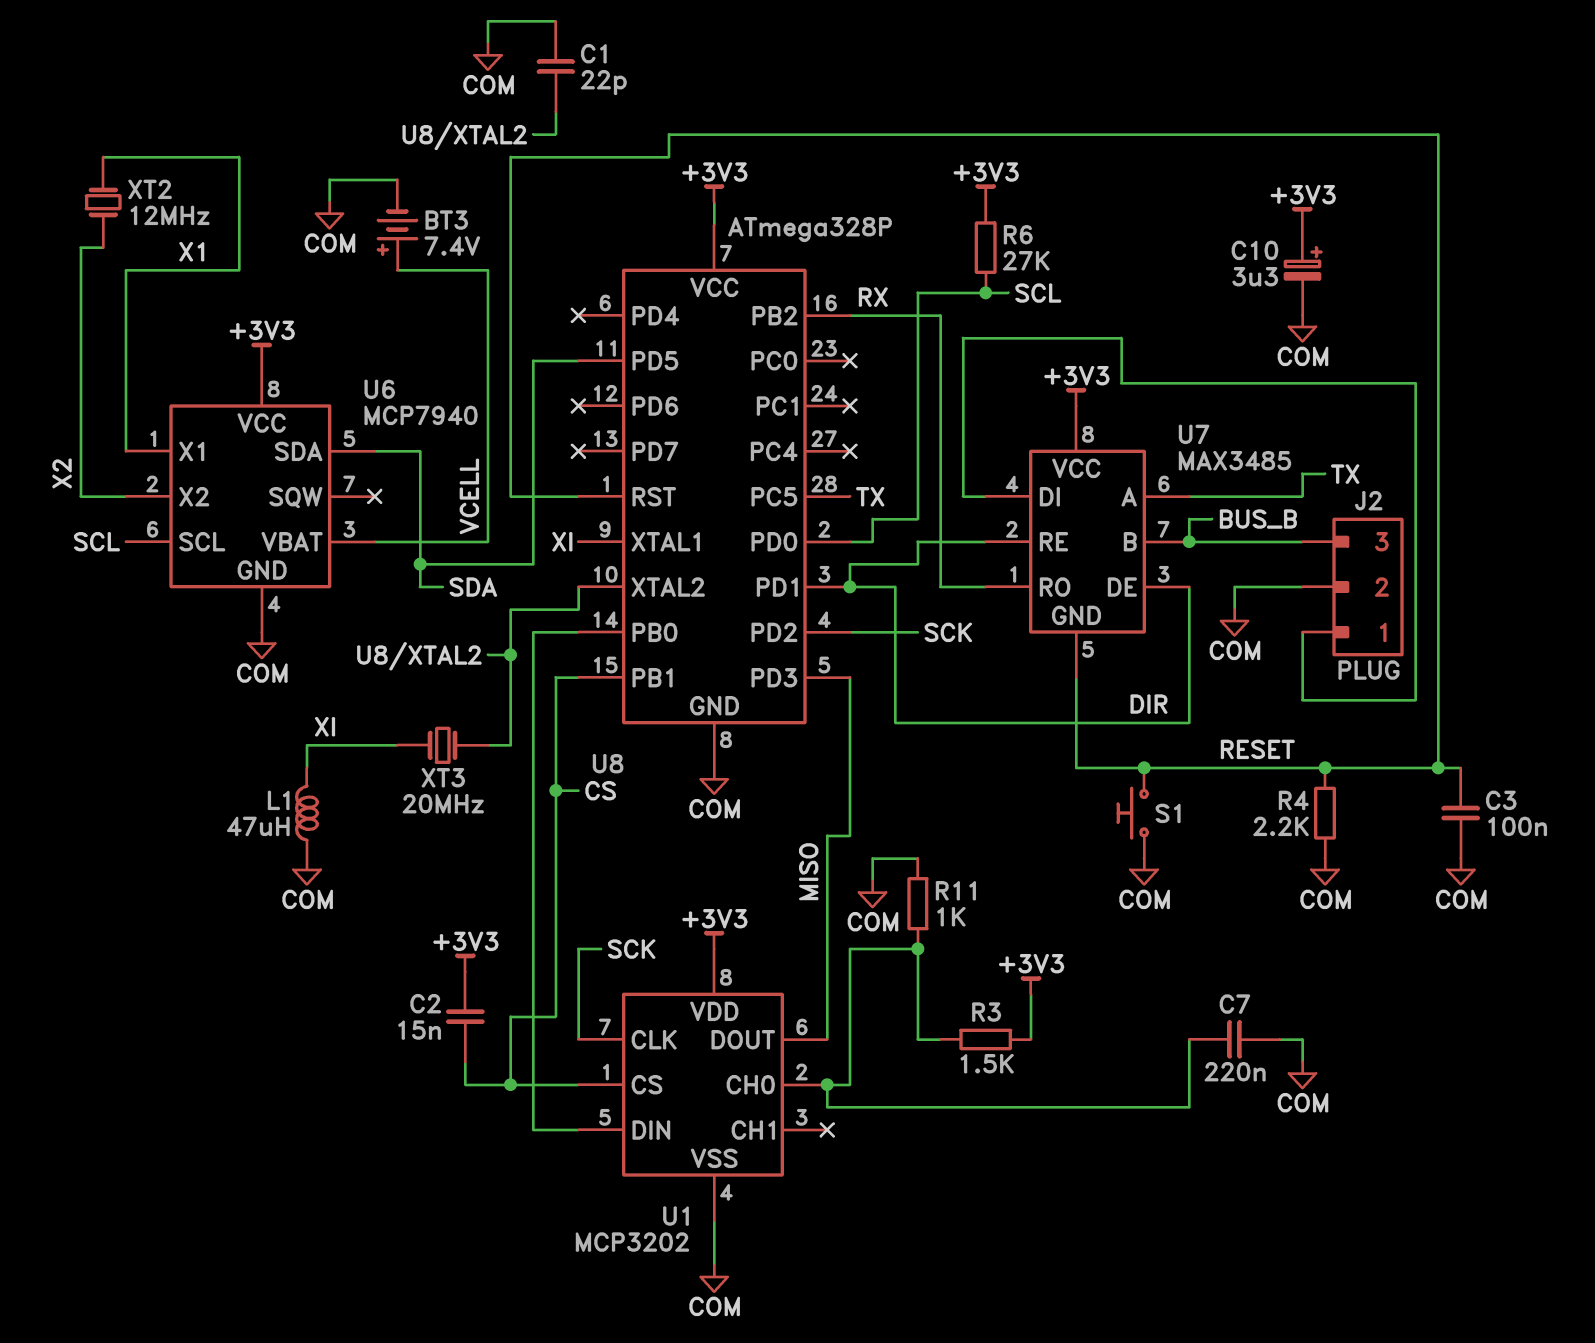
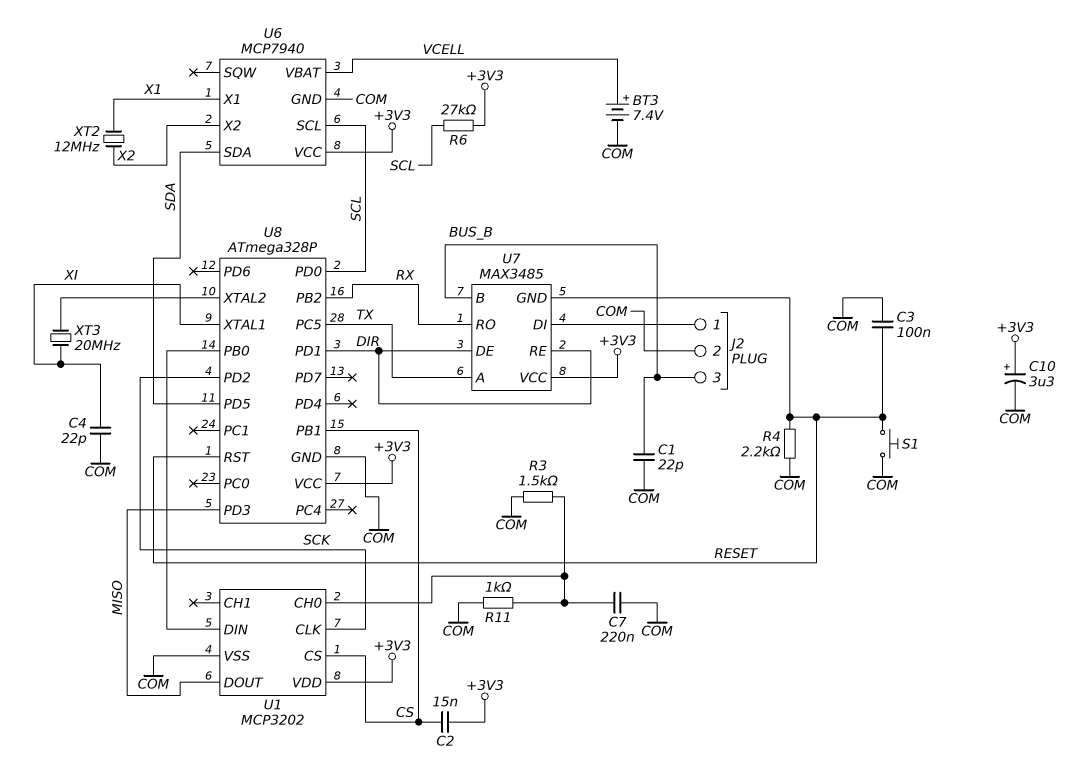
C1: 22pF (COM, U8/XTAL2) -> 22pF (BUS_B, COM)
C4: none -> 22pF (COM, XI)
L1: 47uH (COM, XI) -> none
R3: 1.5k (+3V3, U1/CH0) -> 1.5k (COM, U1/CH0)

